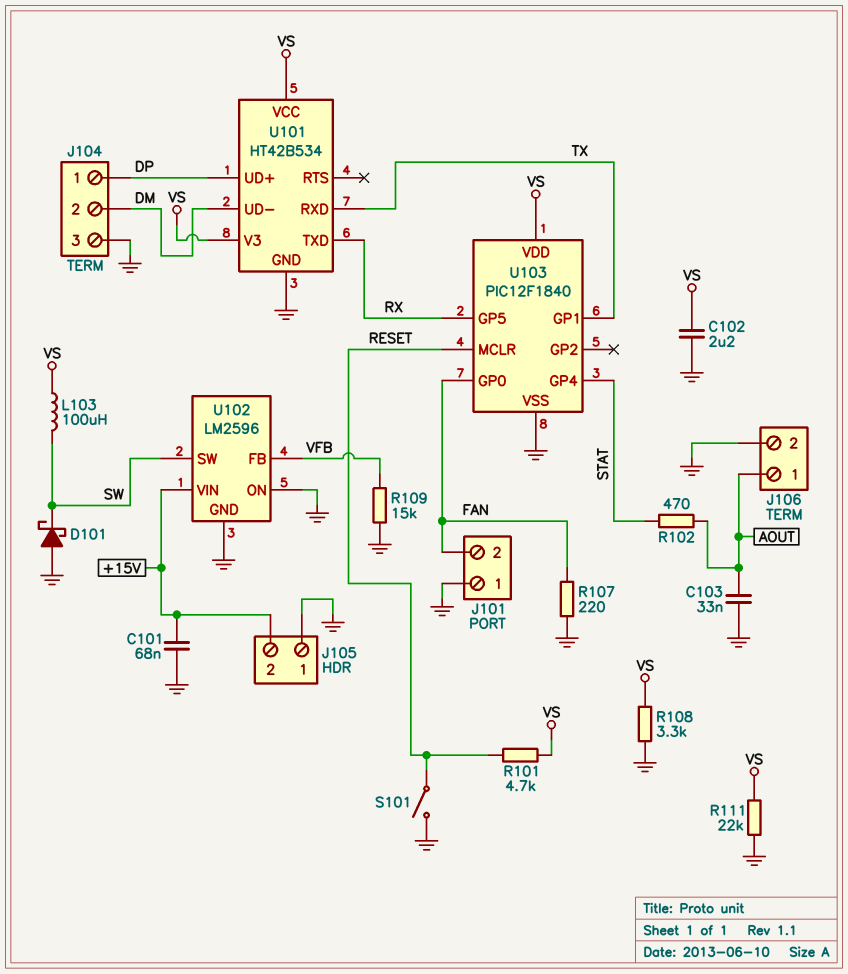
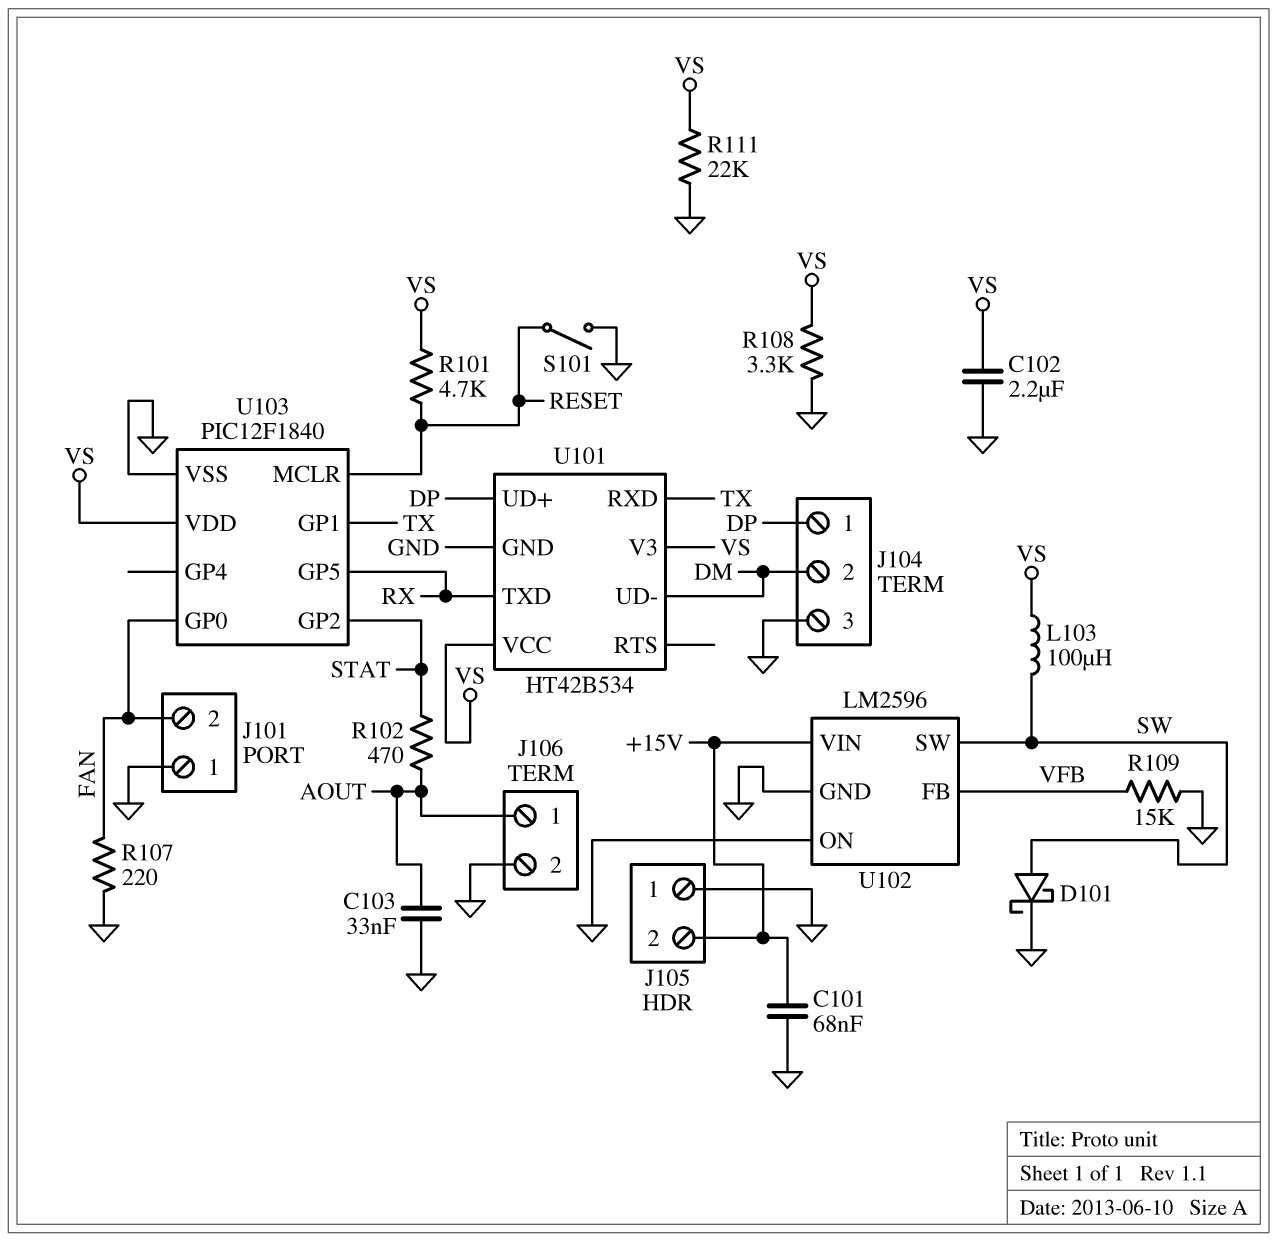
D101: schottky (A GND, K SW) -> schottky (A SW, K GND)
U103 pin GP2: none -> STAT
U103 pin GP4: STAT -> none

